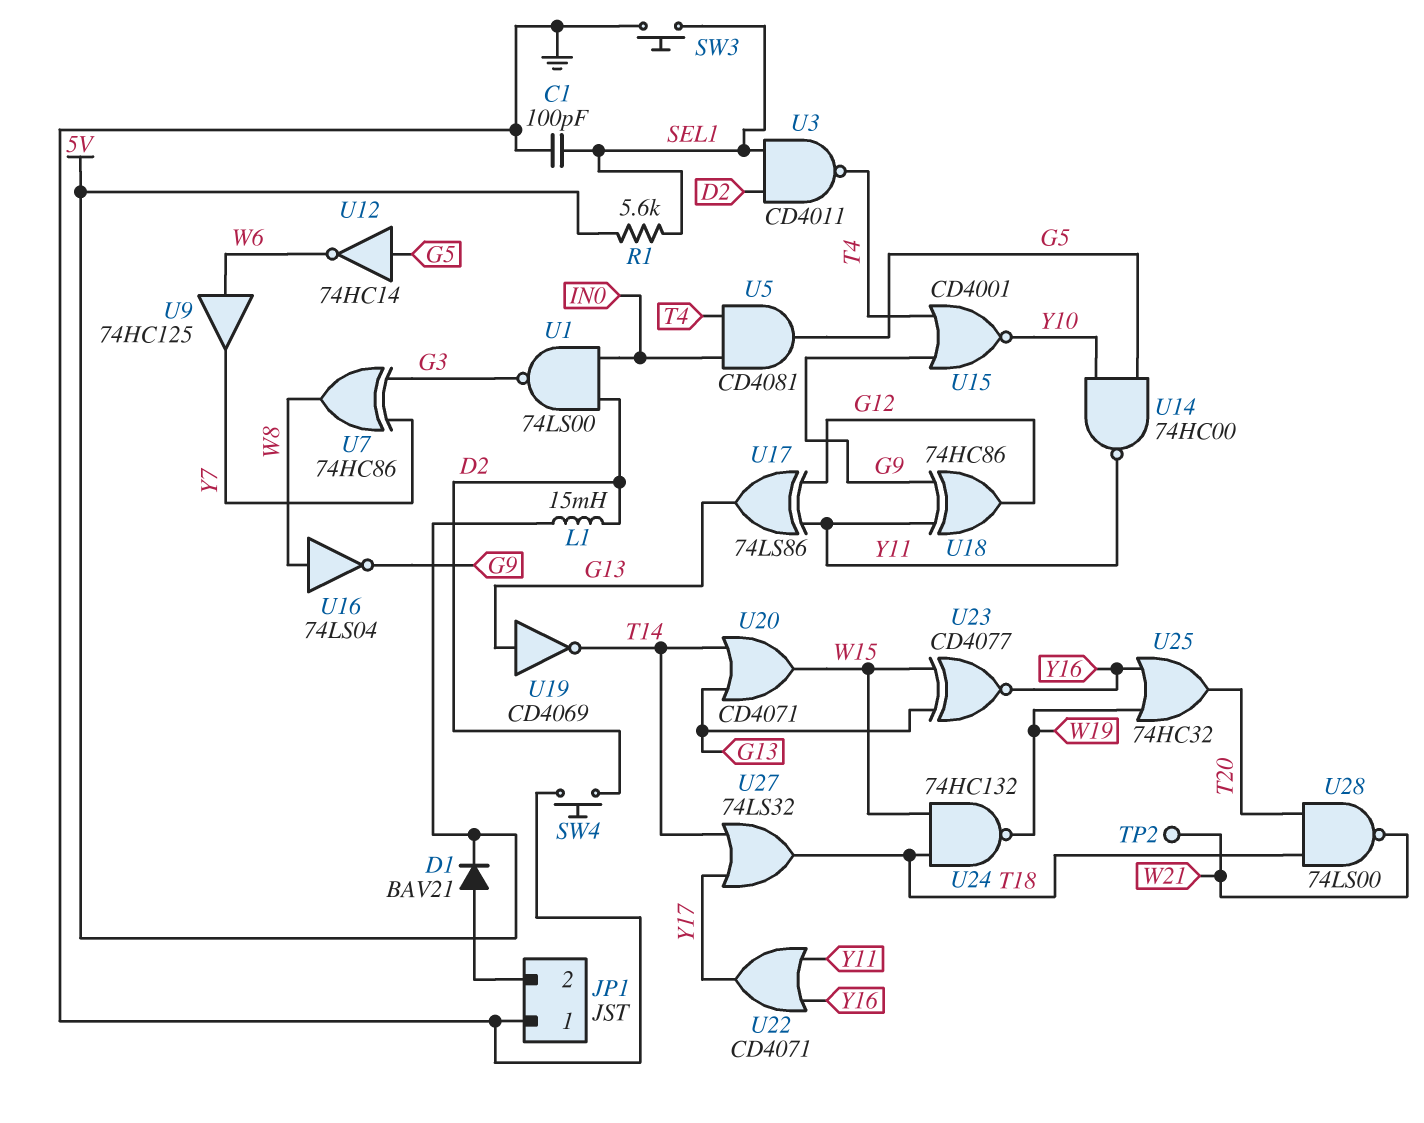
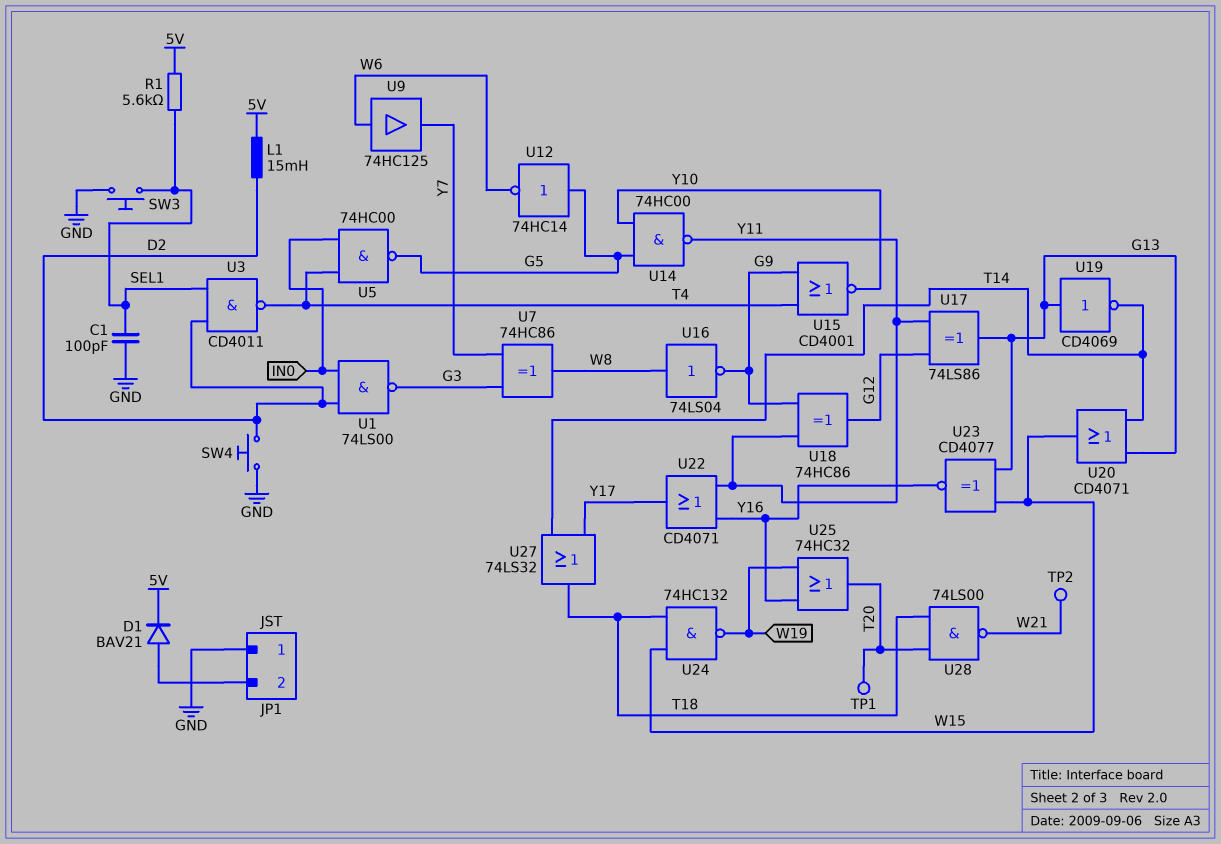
TP1: none -> test point (T20)
U5: AND CD4081 (in IN0, in T4, out G5) -> NAND 74HC00 (in IN0, in T4, out G5)

